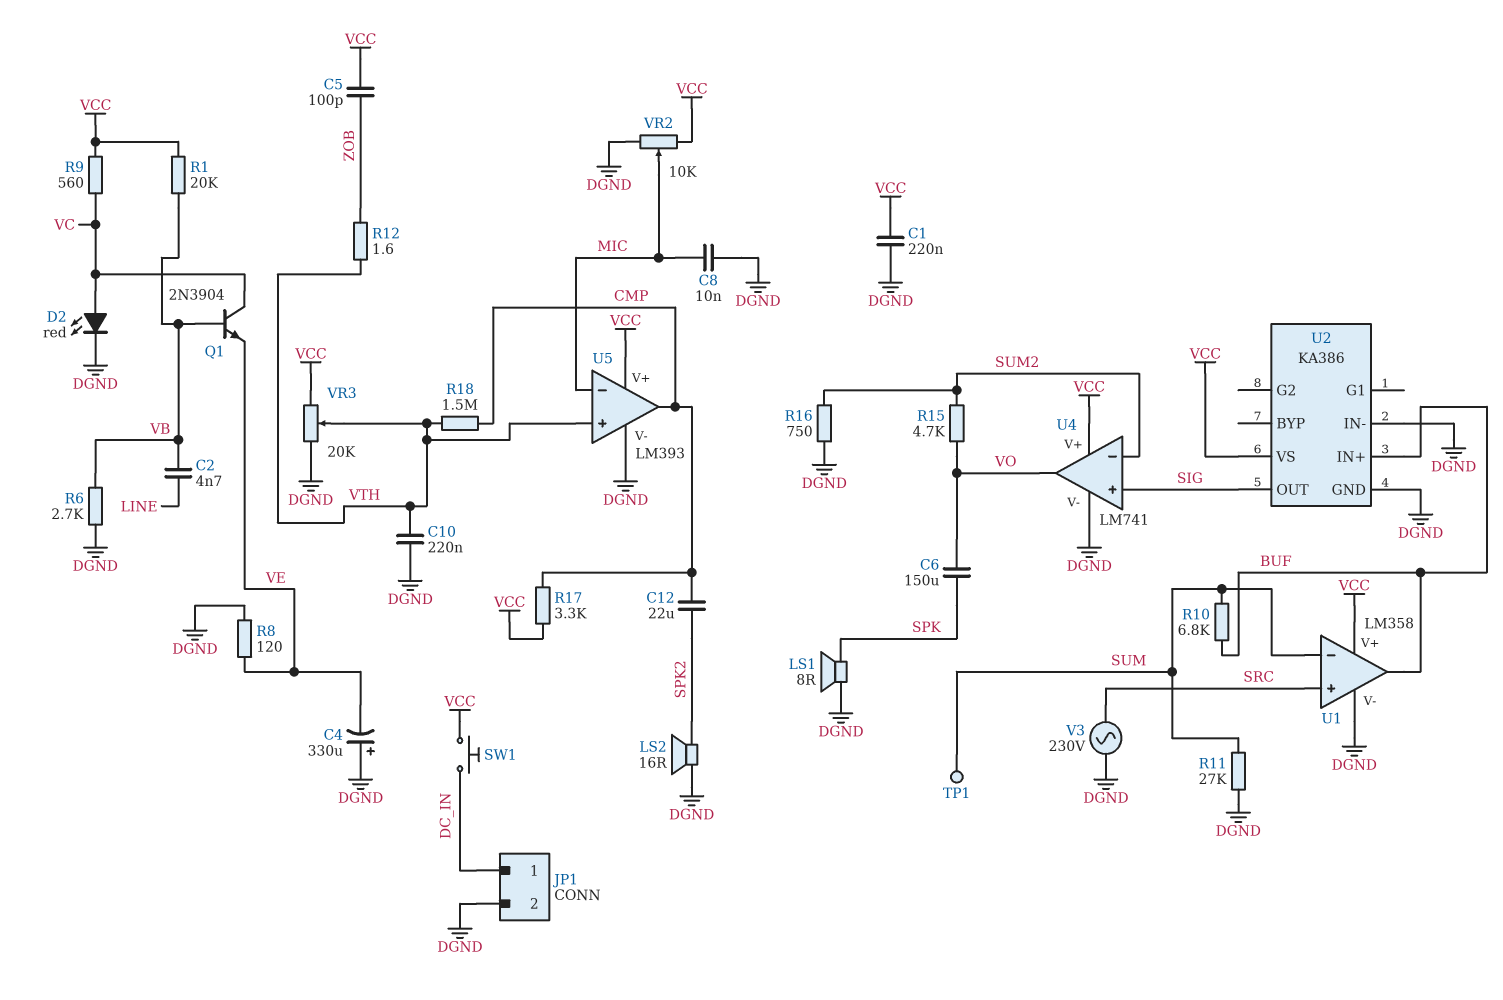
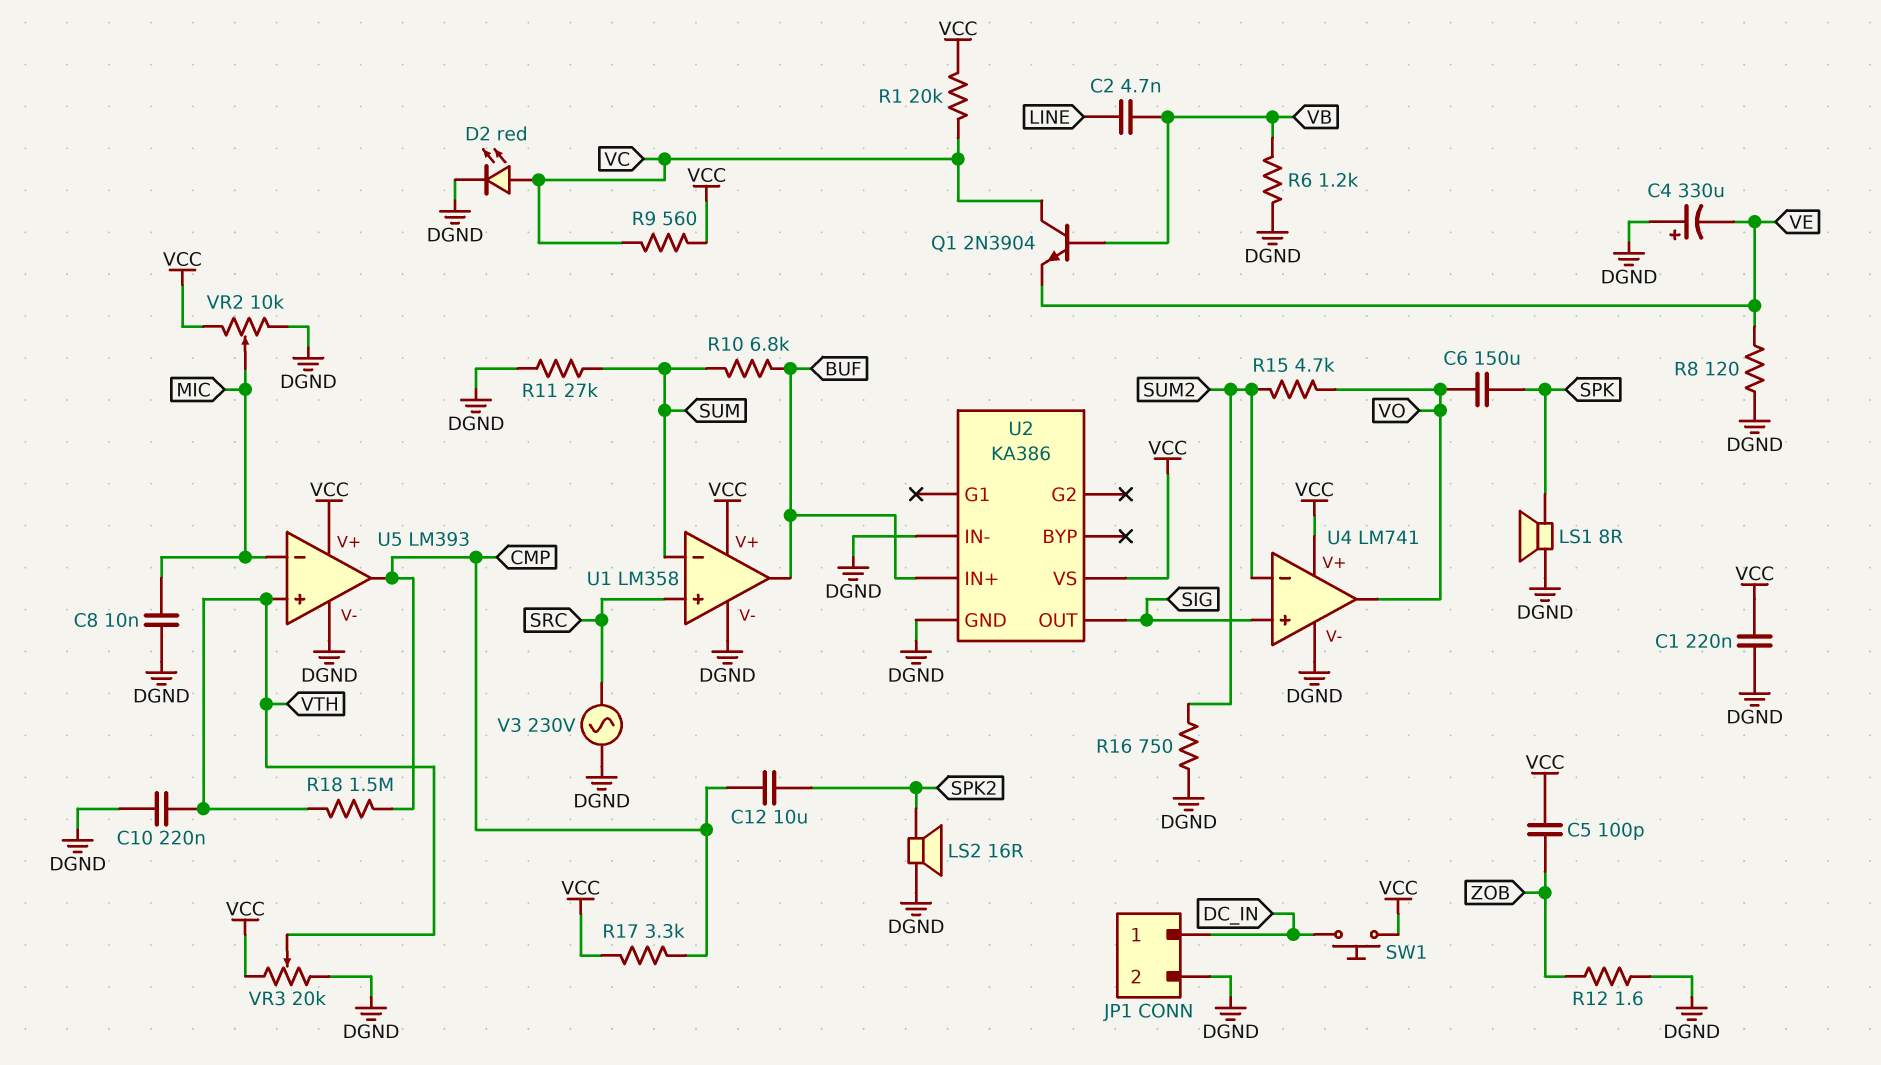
C12: 22uF (CMP, SPK2) -> 10uF (CMP, SPK2)
R1: 20k (VB, VCC) -> 20k (VC, VCC)
R6: 2.7k (DGND, VB) -> 1.2k (DGND, VB)
R12: 1.6 (VTH, ZOB) -> 1.6 (DGND, ZOB)
TP1: test point (SUM) -> none

